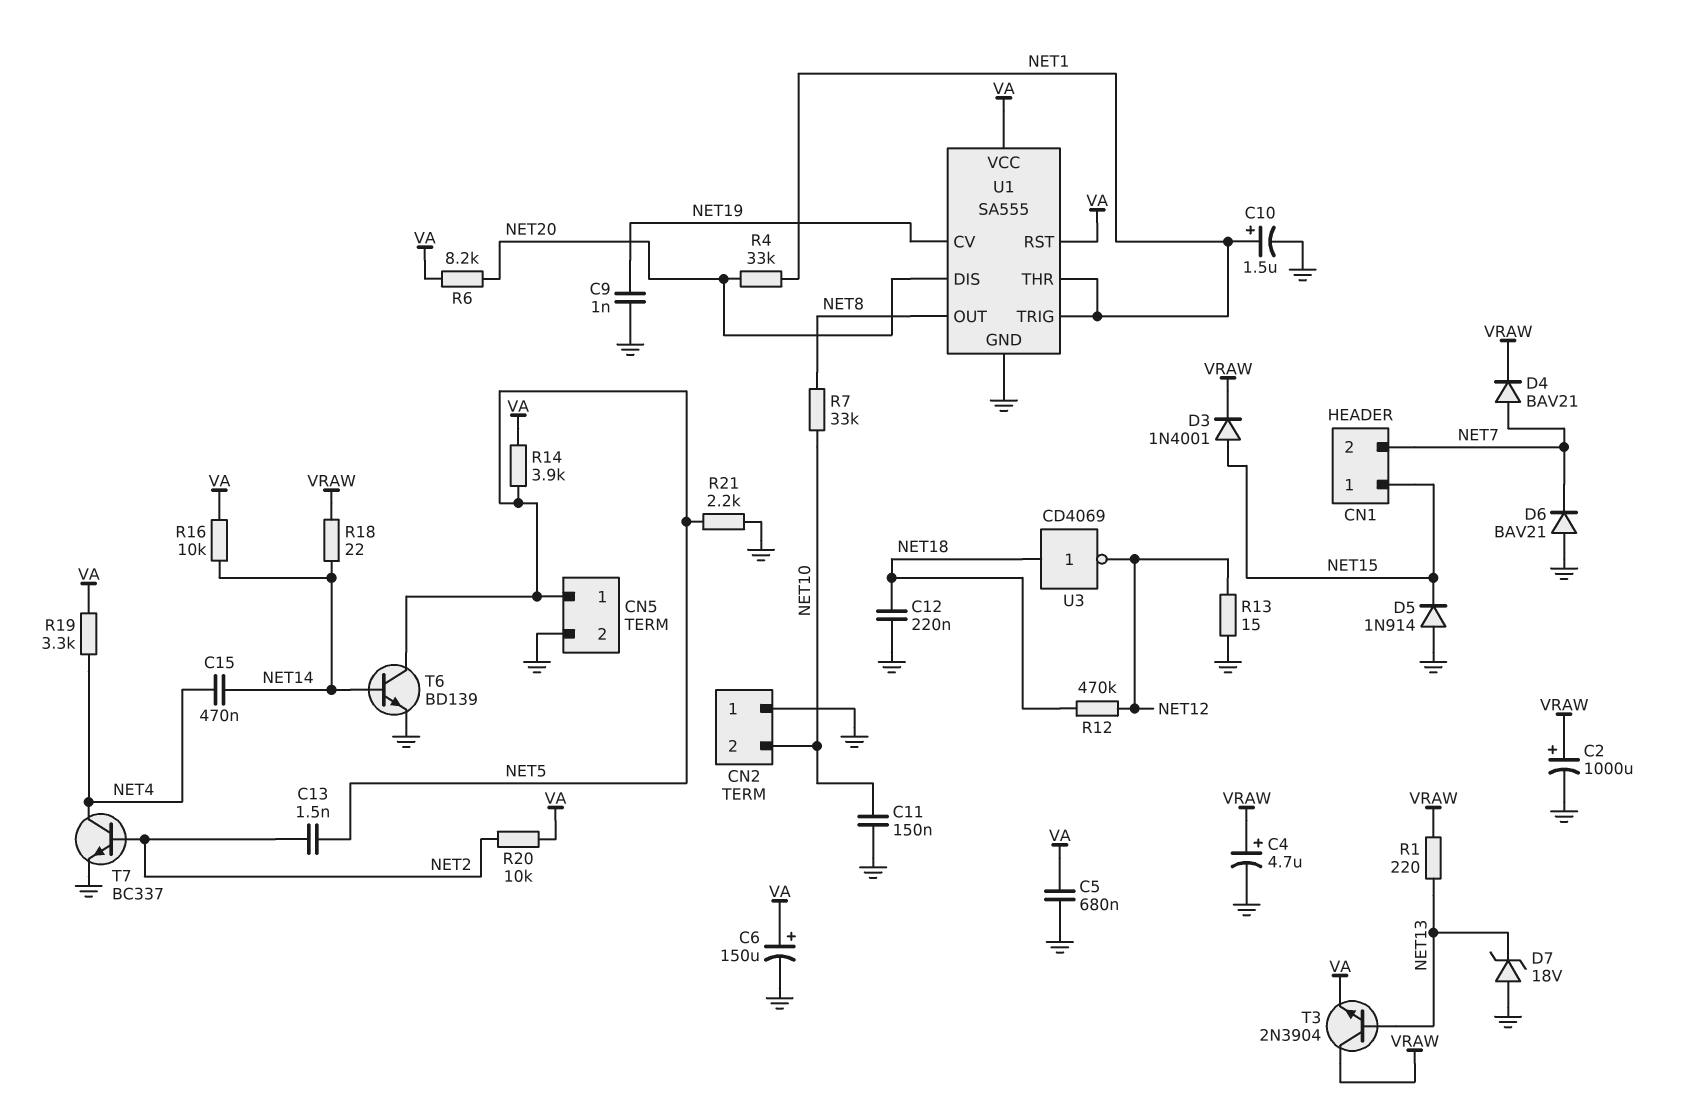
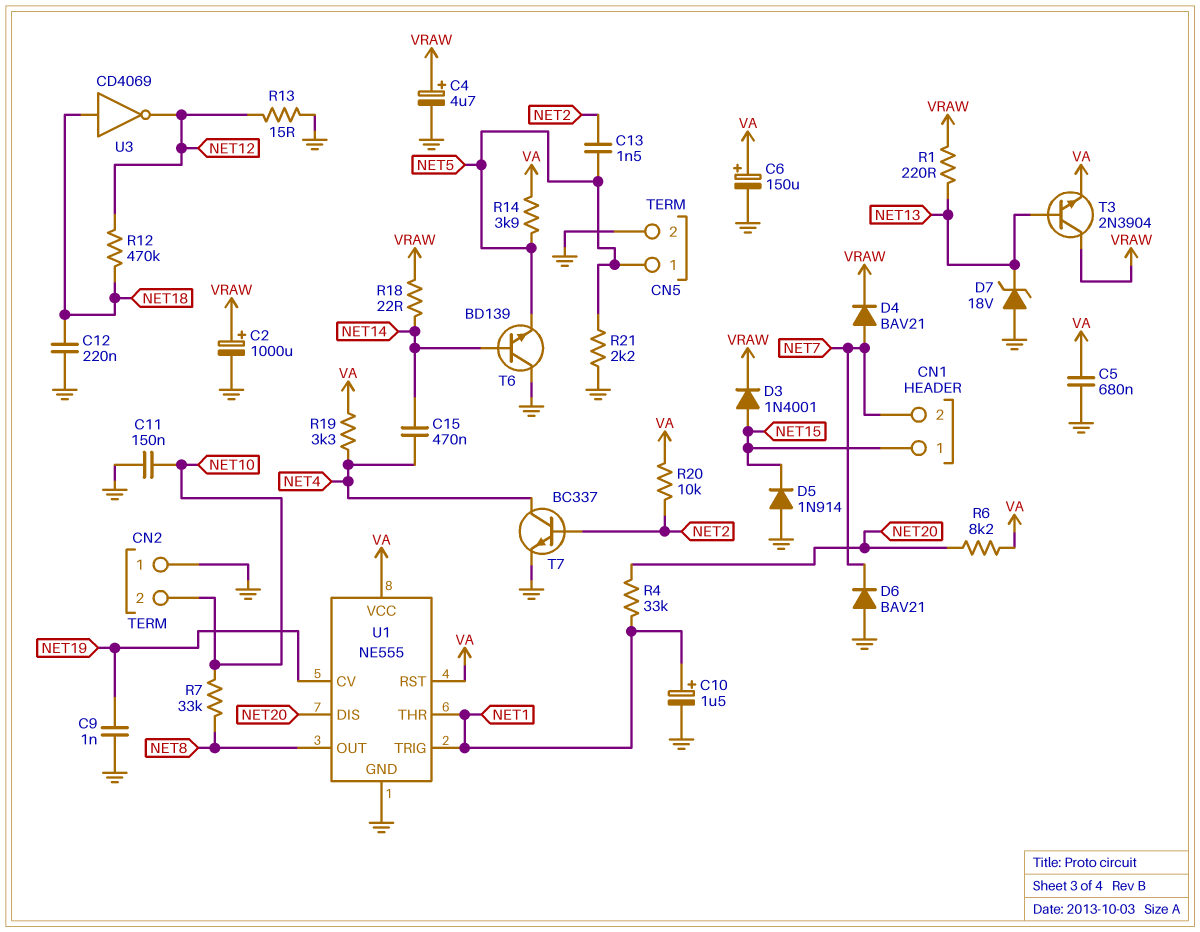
R16: 10k (NET14, VA) -> none
T6: NPN BD139 (B NET14, C NET5, E GND) -> NPN BD139 (B NET14, C GND, E NET5)
U1: SA555 -> NE555

